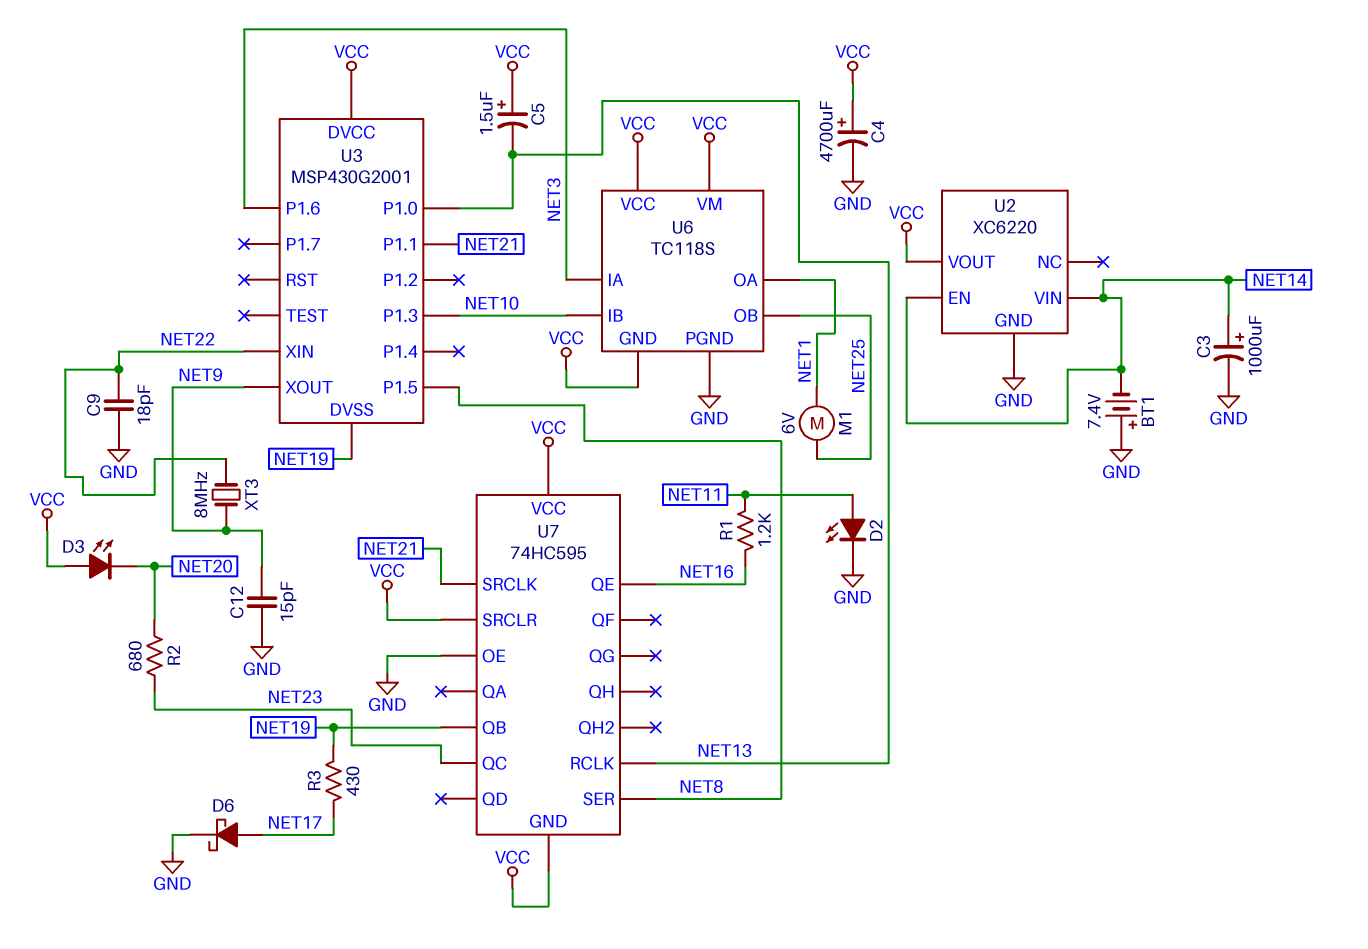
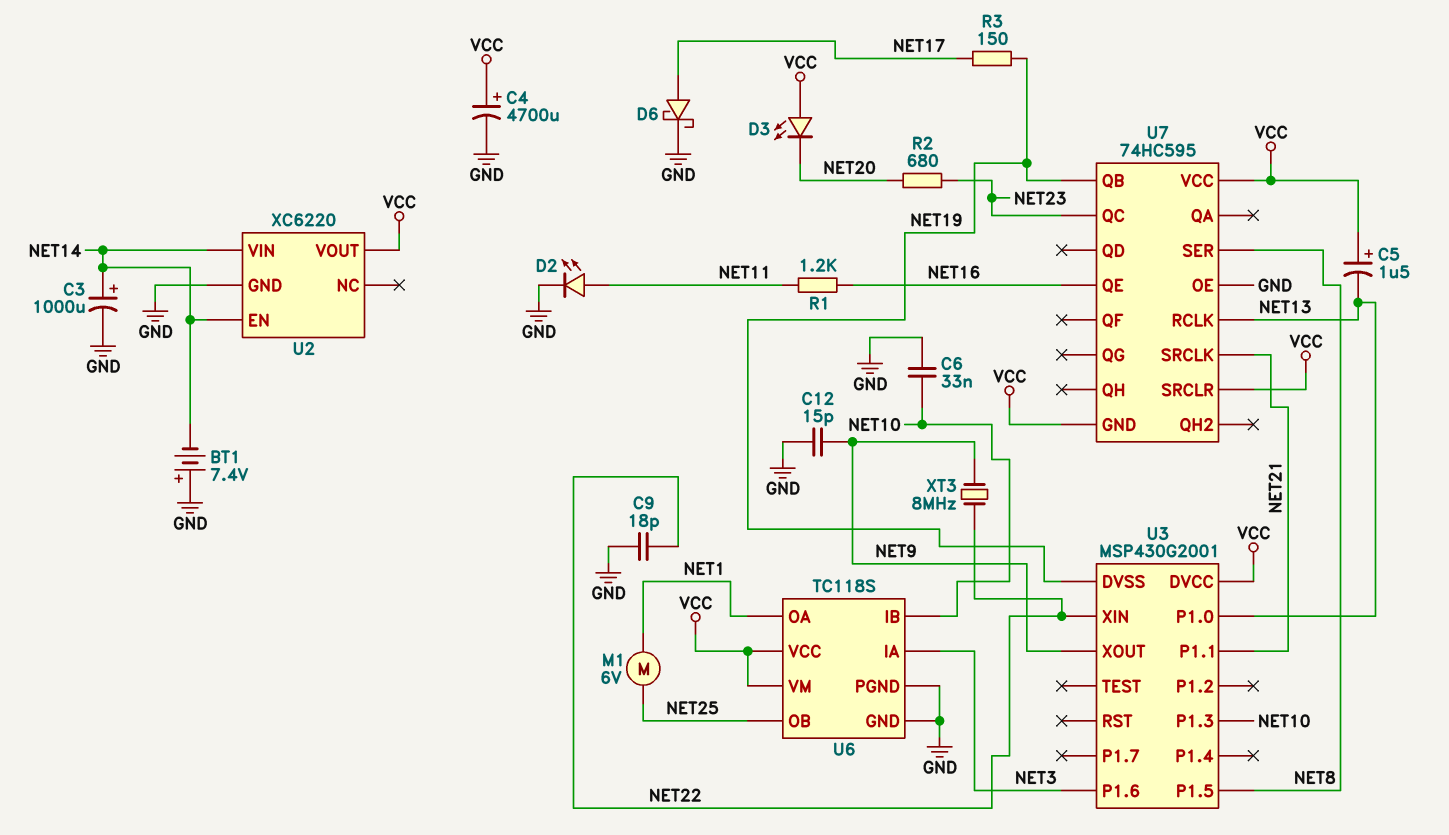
C6: none -> 33nF (GND, NET10)
R3: 430 (NET17, NET19) -> 150 (NET17, NET19)
U6 pin GND: VCC -> GND

